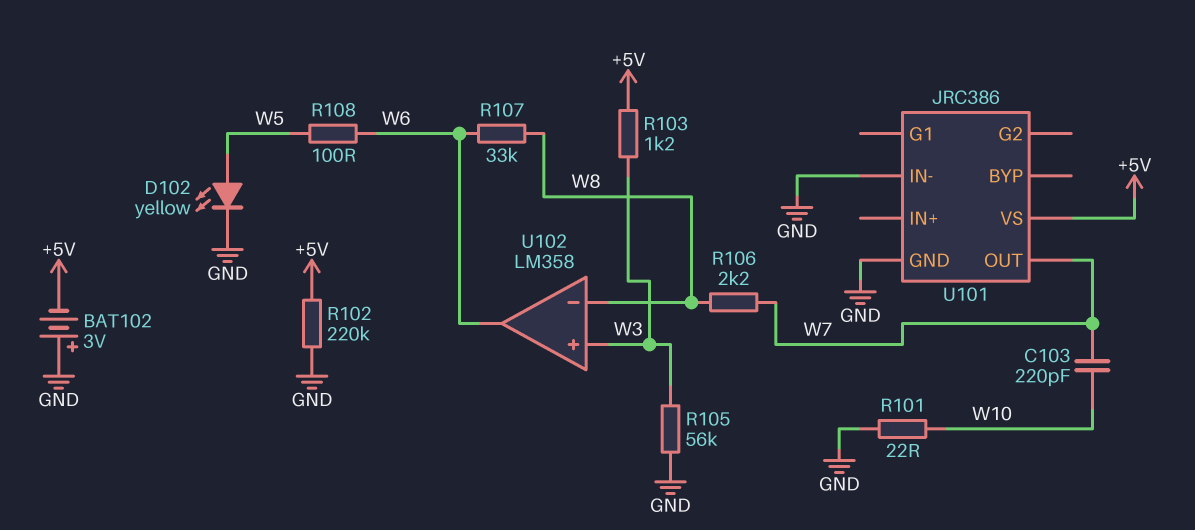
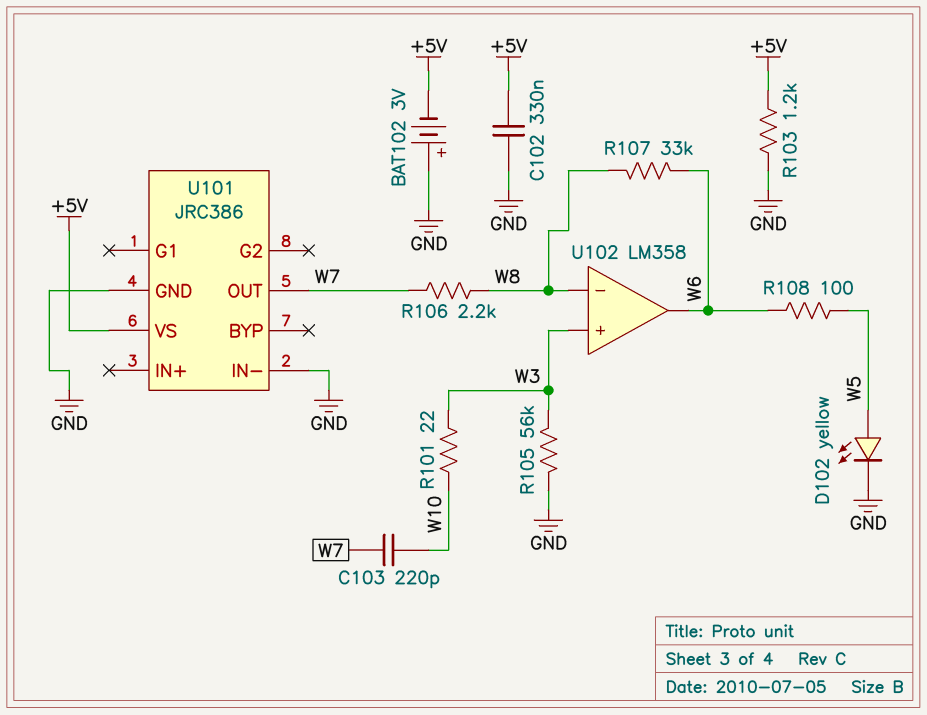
C102: none -> 330nF (+5V, GND)
R101: 22 (GND, W10) -> 22 (W3, W10)
R102: 220k (+5V, GND) -> none
R103: 1.2k (+5V, W3) -> 1.2k (+5V, GND)

